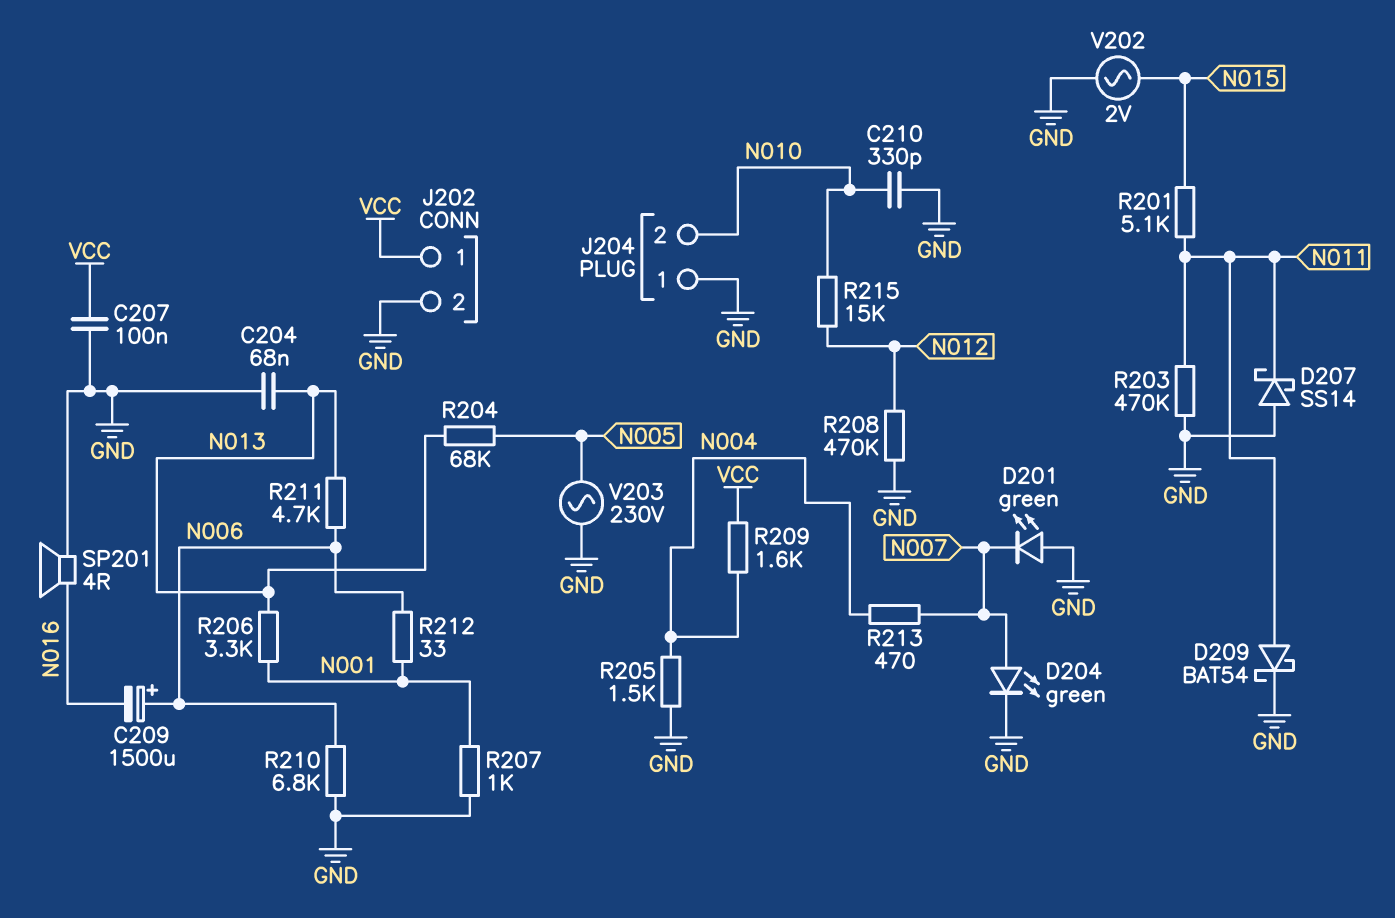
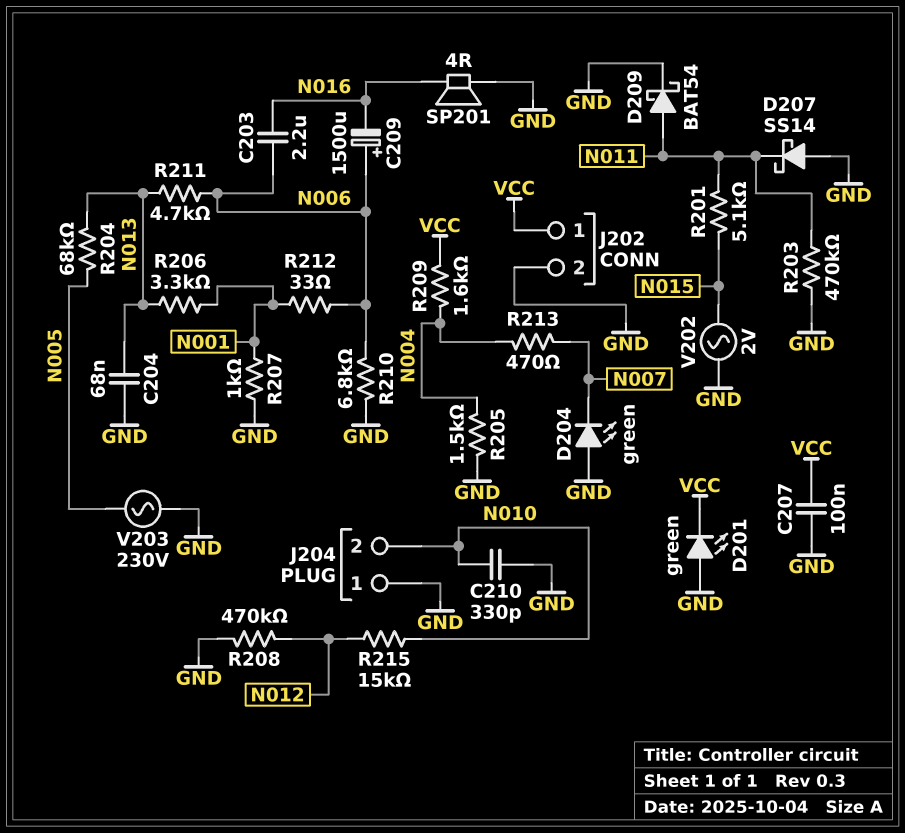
C203: none -> 2.2uF (N006, N016)
D201: LED green (A GND, K N007) -> LED green (A GND, K VCC)
D204: LED green (A N007, K GND) -> LED green (A GND, K N007)

